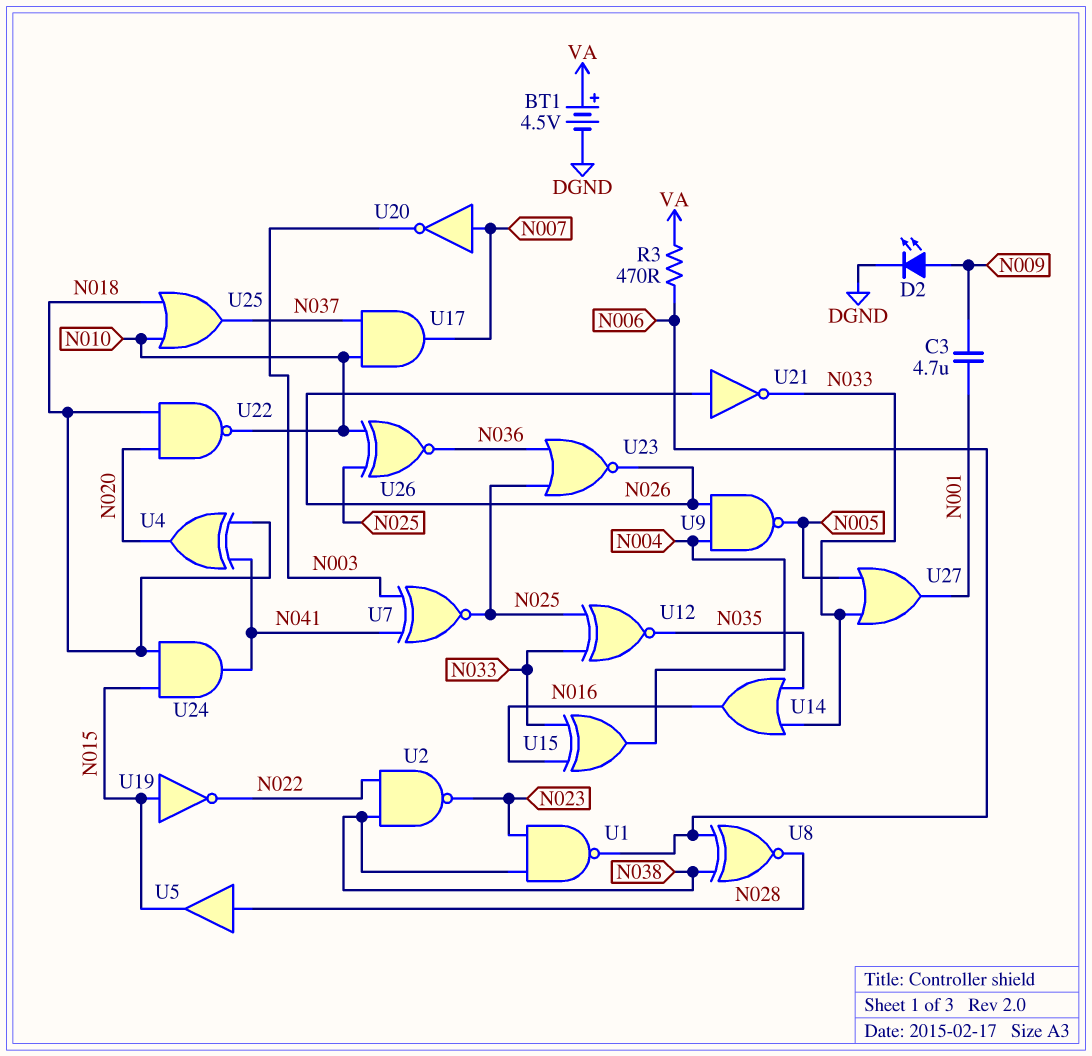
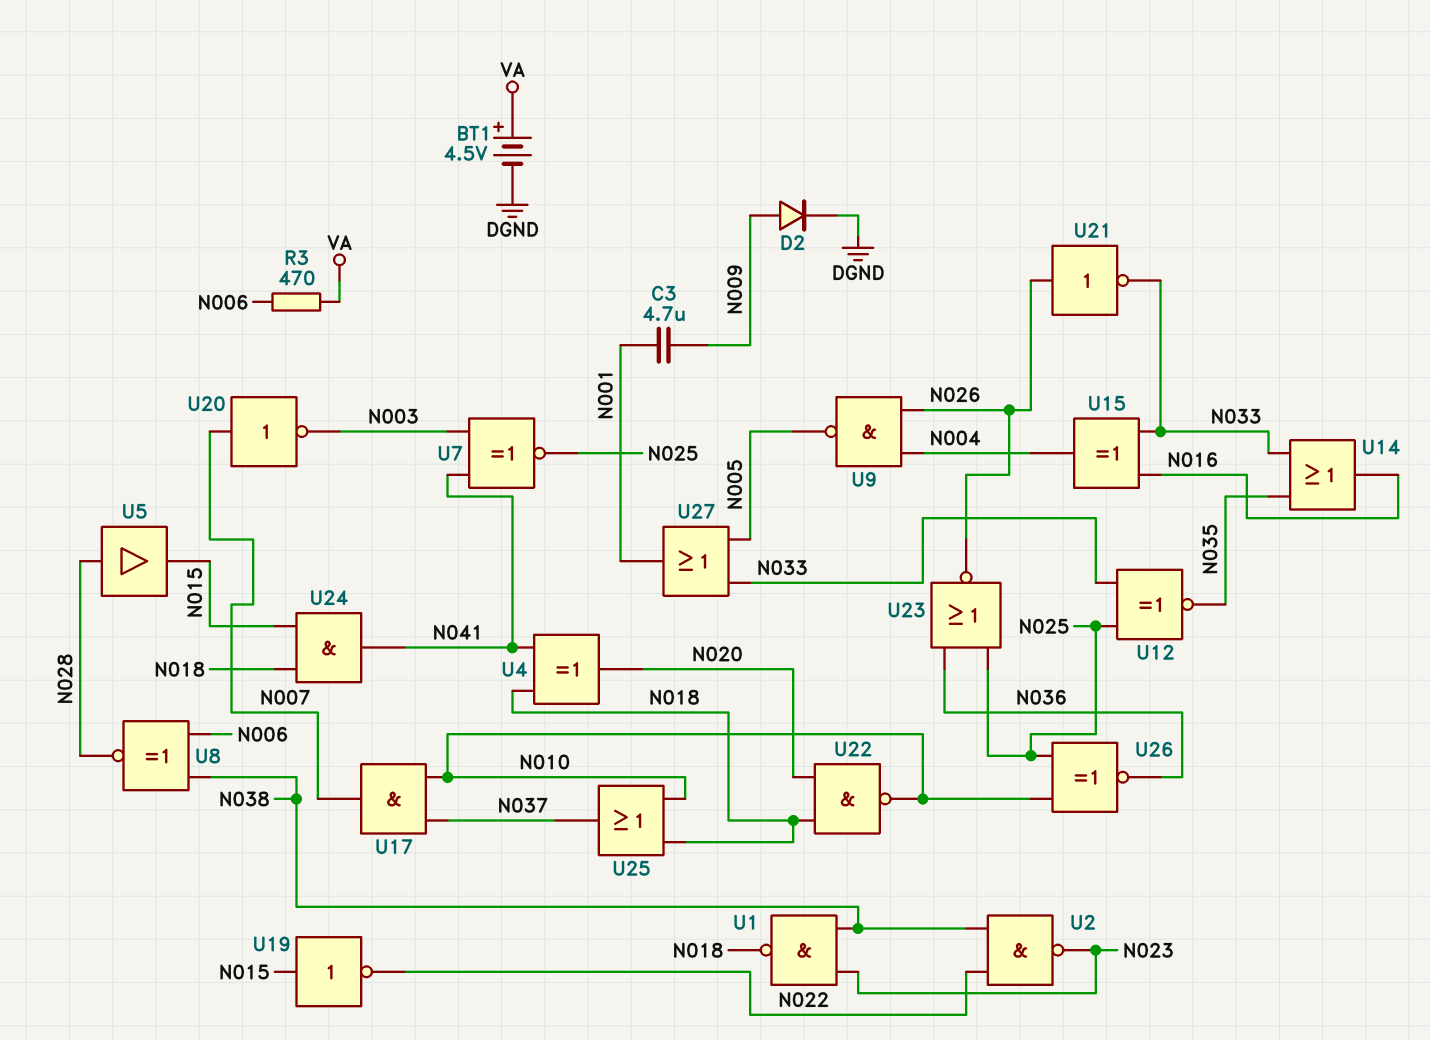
D2: LED (A N009, K DGND) -> diode (A N009, K DGND)
U1: NAND (in N023, in N038, out N006) -> NAND (in N023, in N038, out N018)

